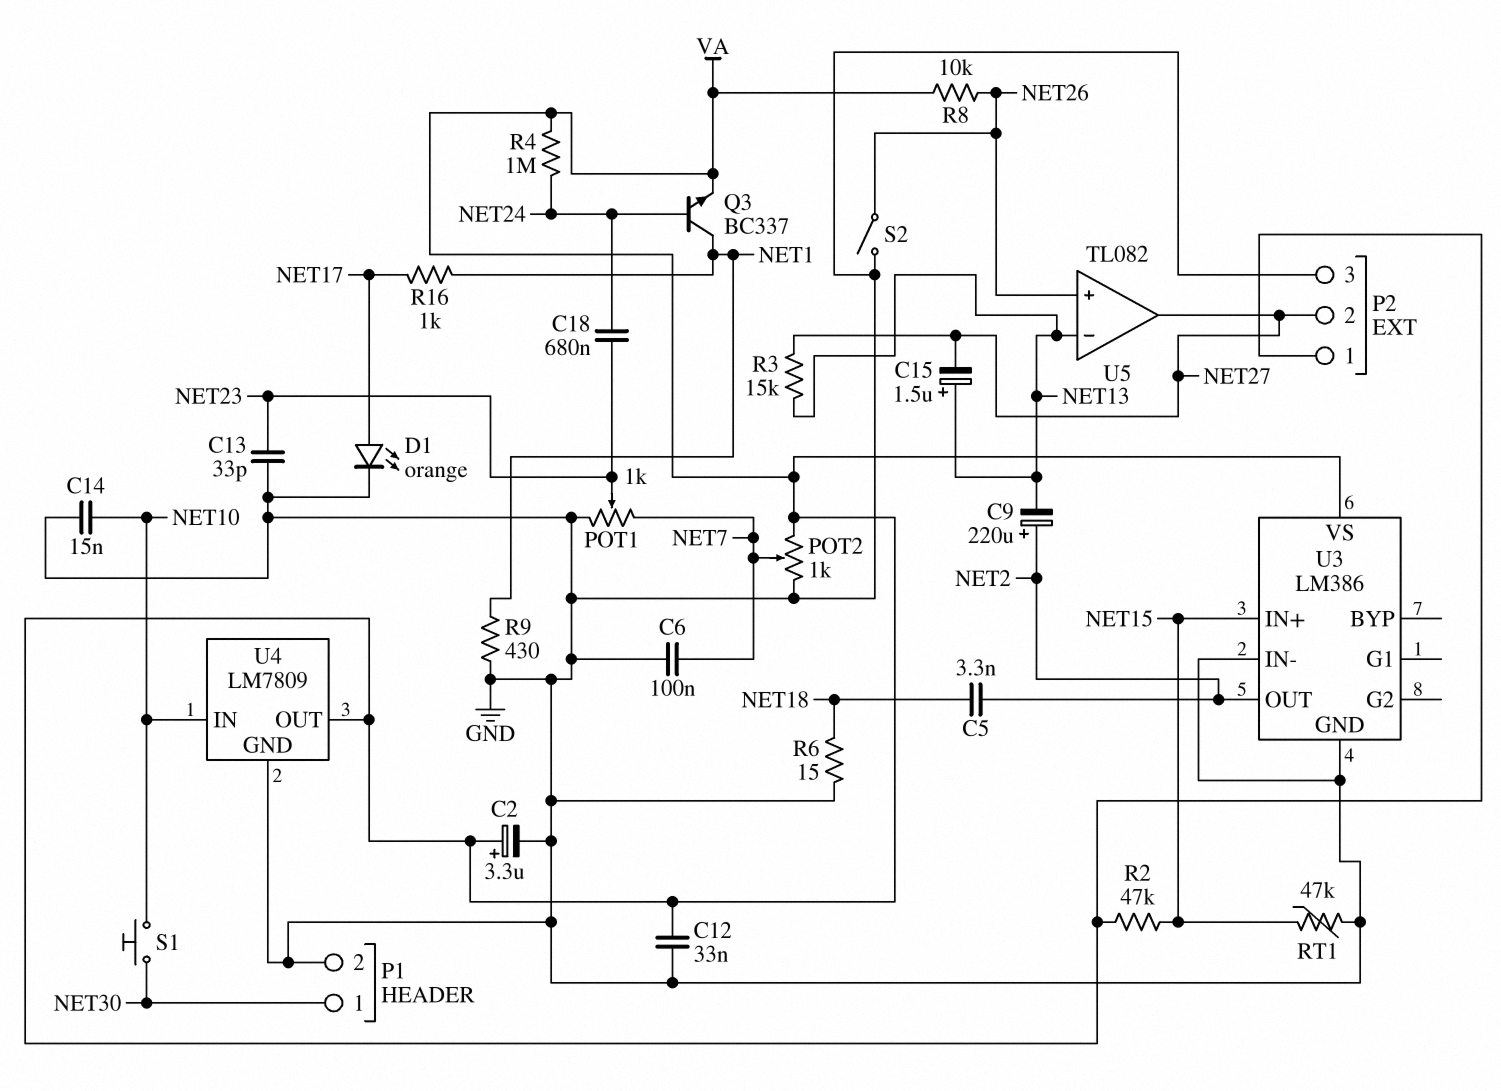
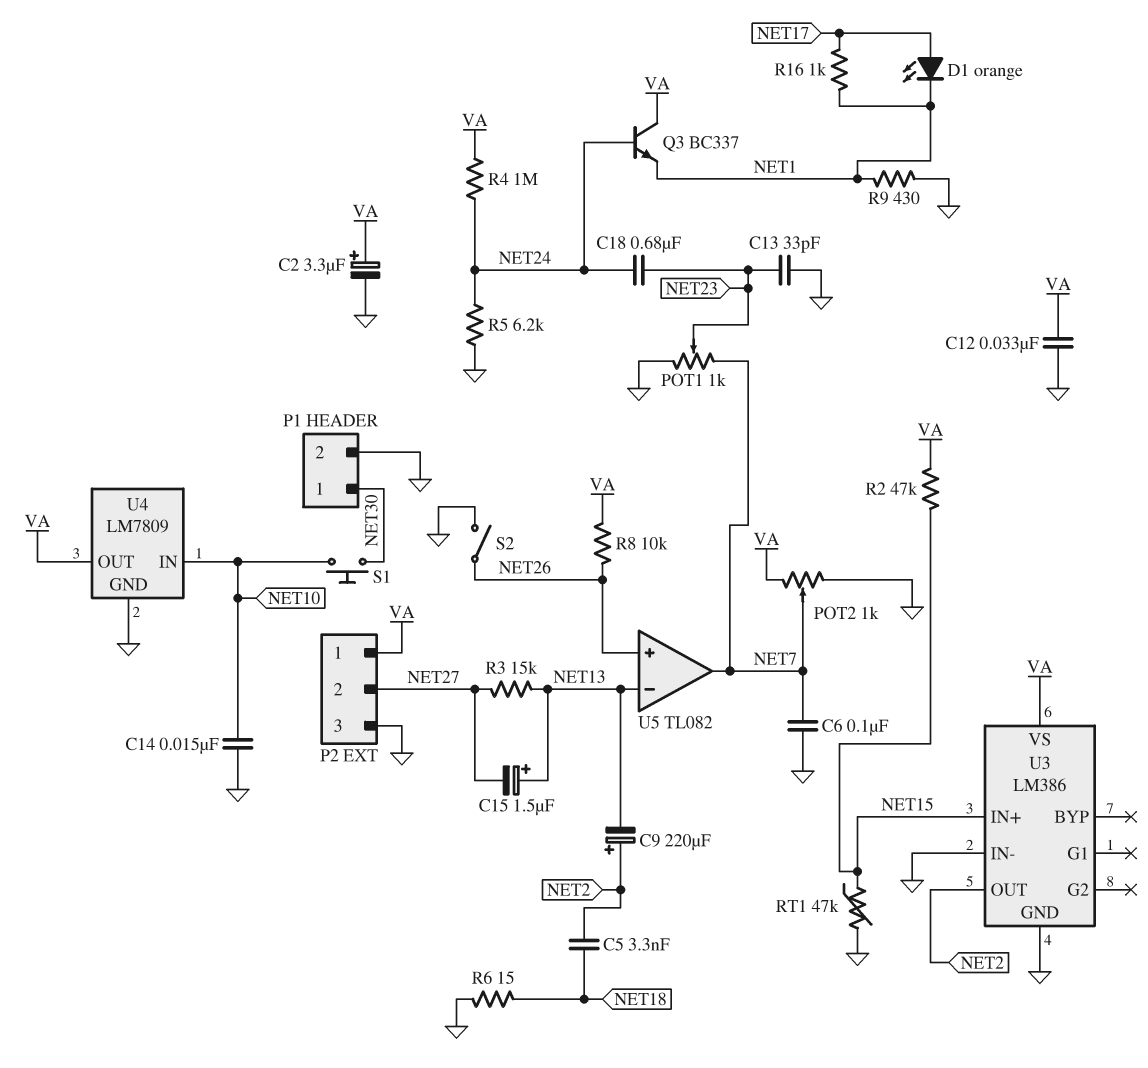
D1: LED orange (A NET17, K GND) -> LED orange (A NET17, K NET1)
Q3: NPN BC337 (B NET24, C NET1, E VA) -> NPN BC337 (B NET24, C VA, E NET1)
R5: none -> 6.2k (GND, NET24)
U5 pin out: NET27 -> NET7

